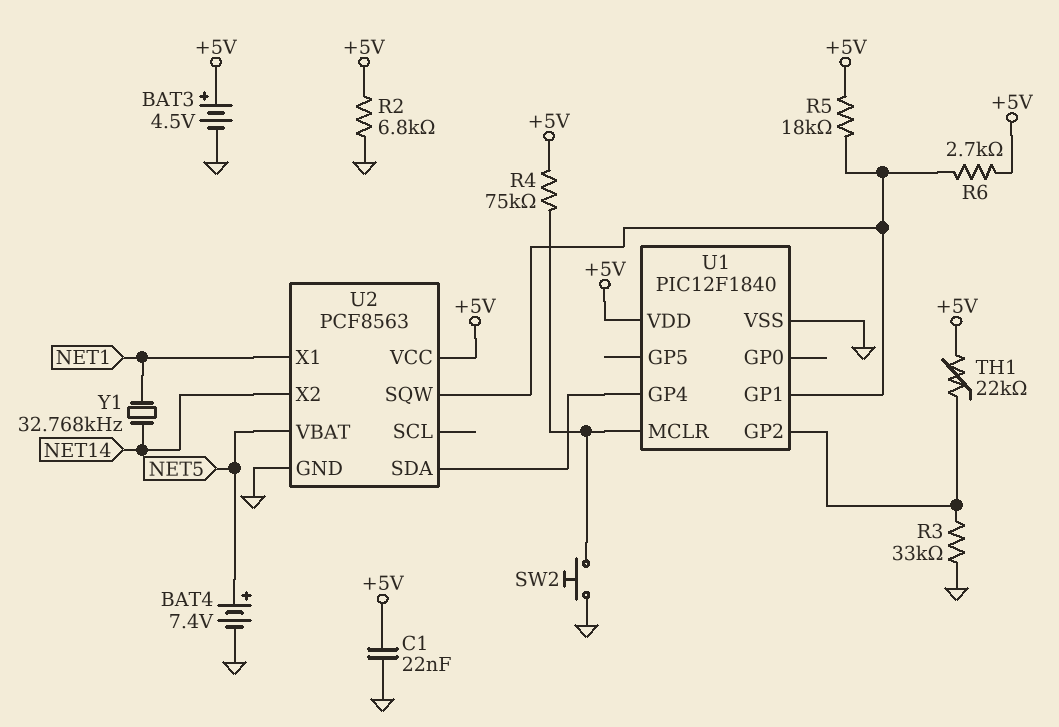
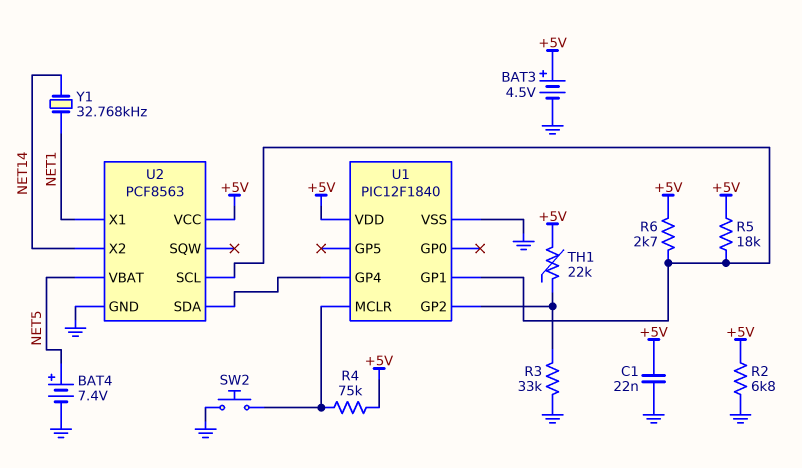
U2 pin SCL: none -> U1/GP1
U2 pin SQW: U1/GP1 -> none

